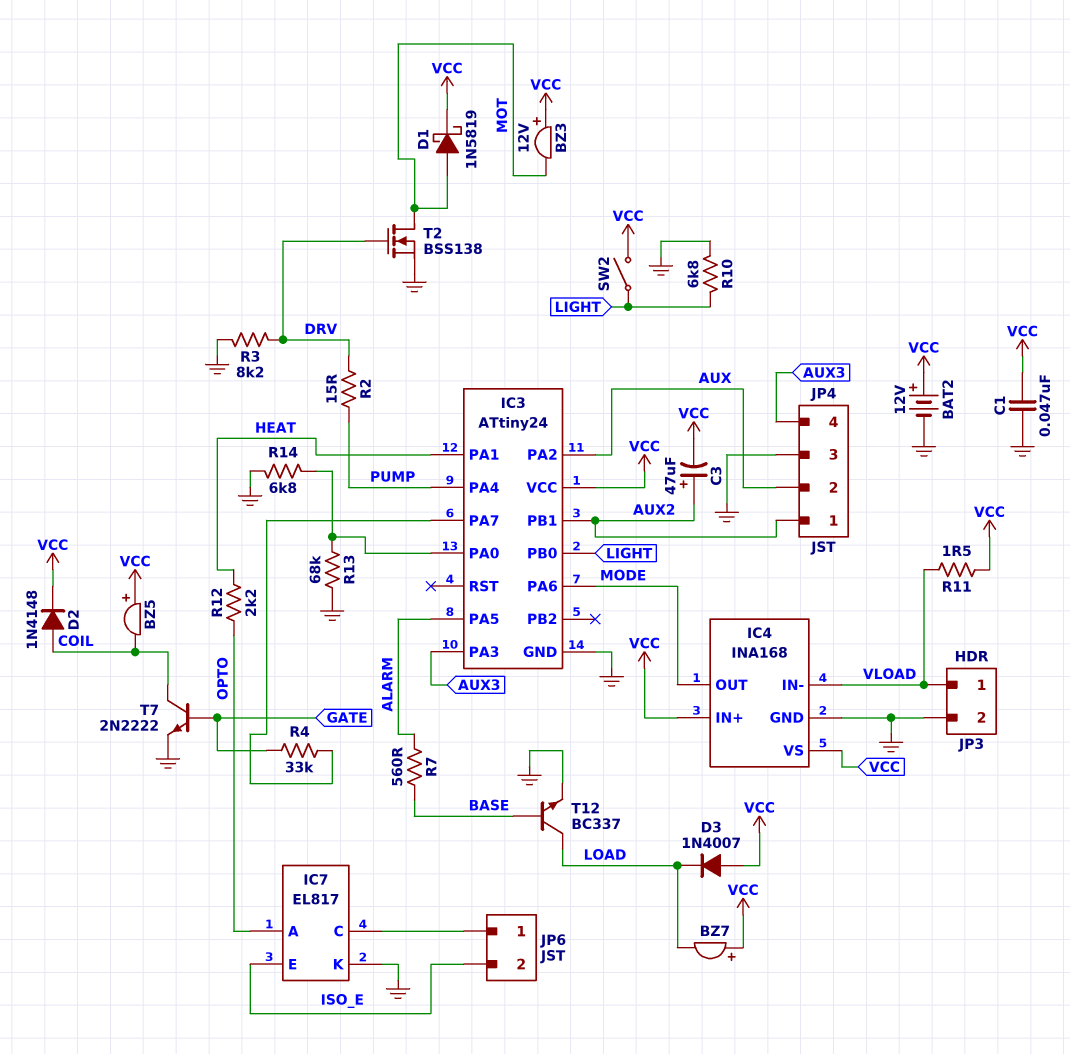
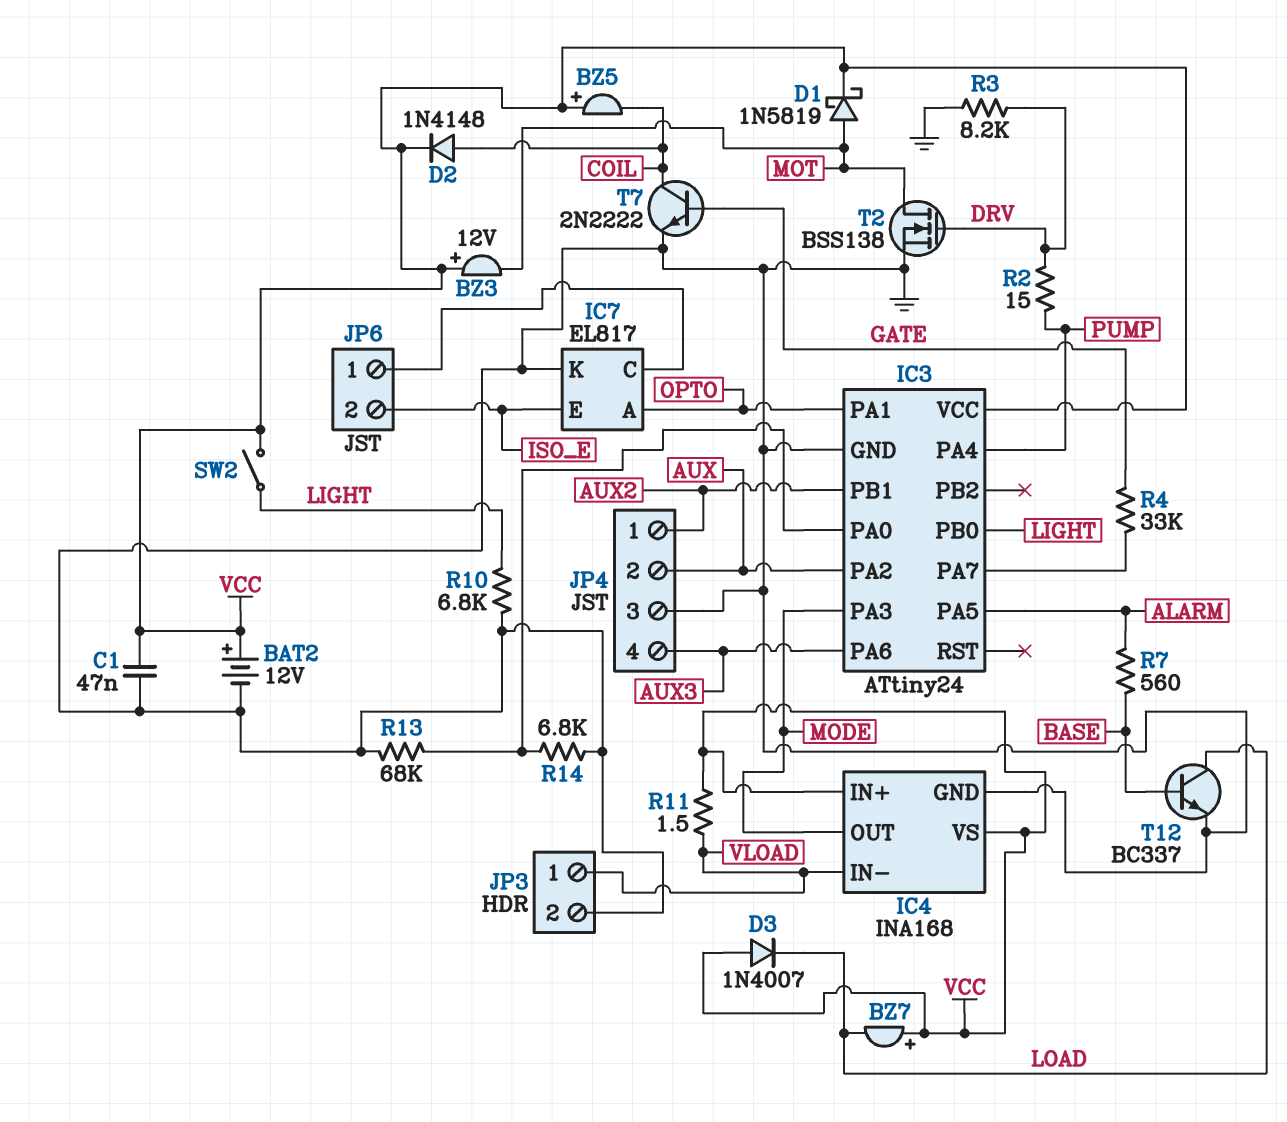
C3: 47uF (plus AUX2, minus VCC) -> none
IC3 pin PA1: HEAT -> OPTO
IC3 pin PA3: AUX3 -> MODE
IC3 pin PA6: MODE -> AUX3
R12: 2.2k (HEAT, OPTO) -> none

